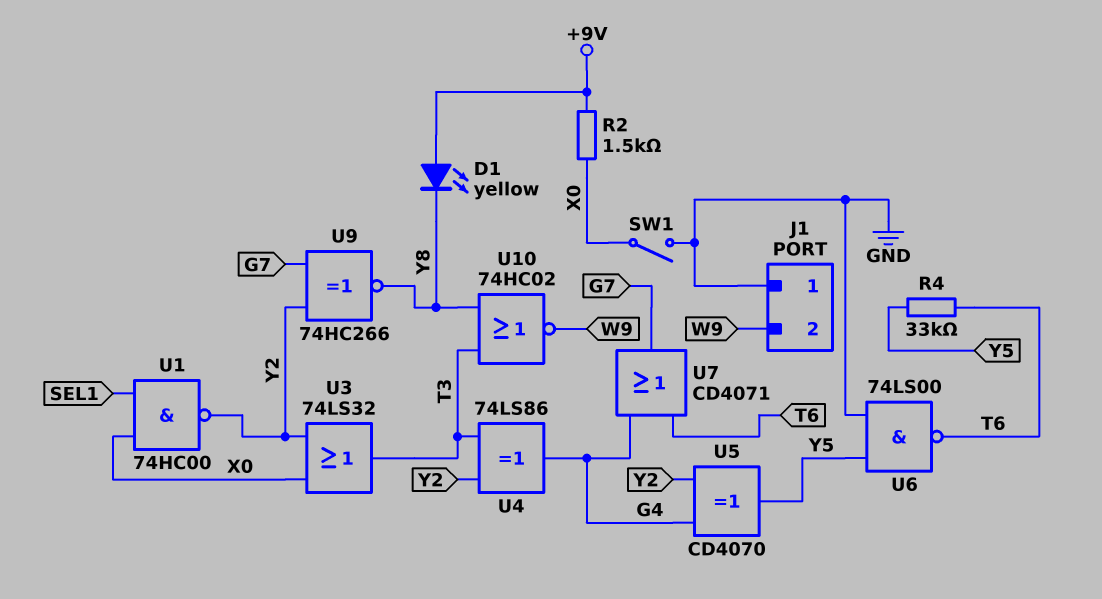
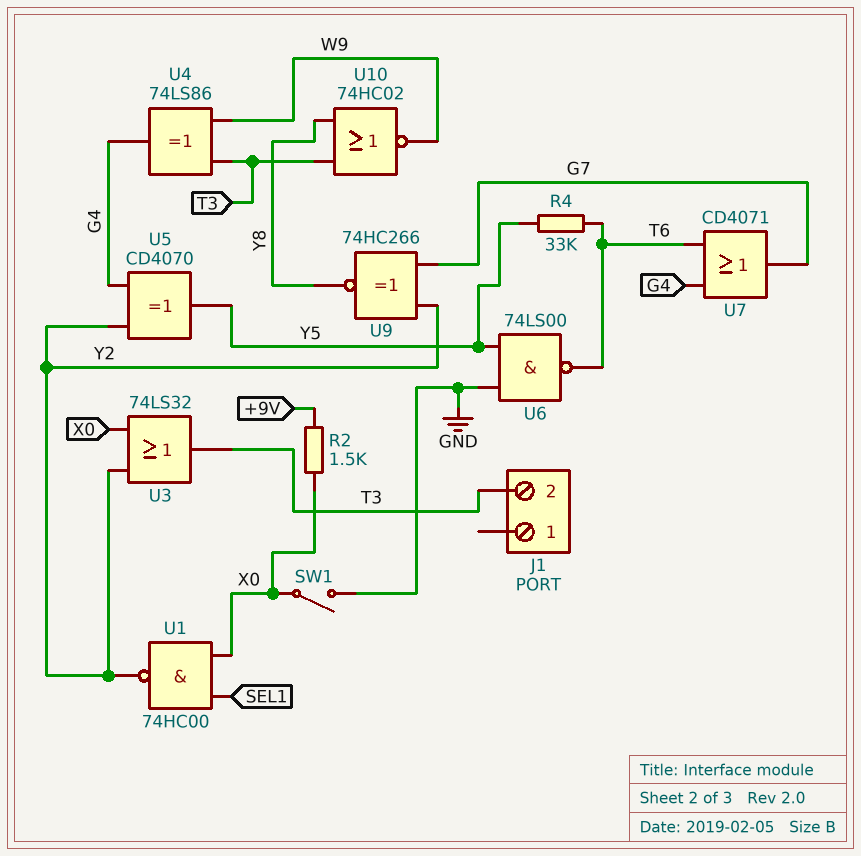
D1: LED yellow (A +9V, K Y8) -> none
J1 pin 1: GND -> none
J1 pin 2: W9 -> T3
U4: XOR 74LS86 (in T3, in Y2, out G4) -> XOR 74LS86 (in T3, in W9, out G4)

